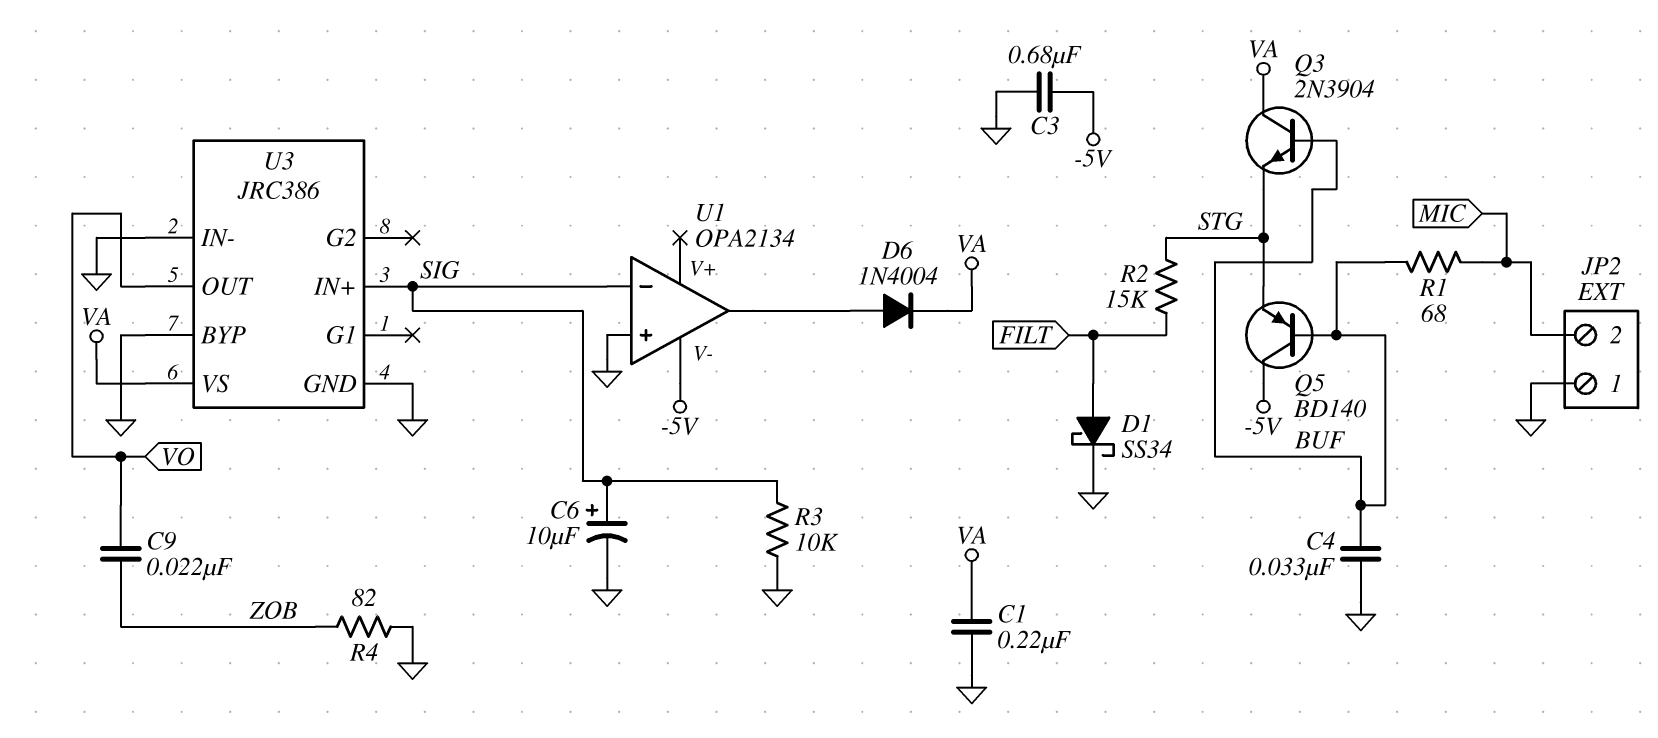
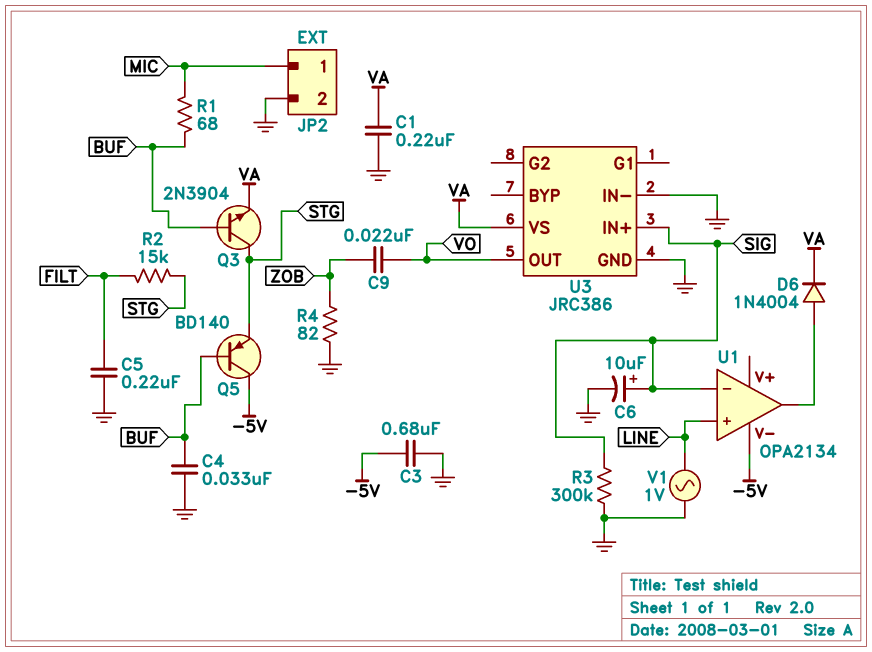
C5: none -> 220nF (FILT, GND)
D1: schottky SS34 (A FILT, K GND) -> none
JP2 pin 1: GND -> MIC
JP2 pin 2: MIC -> GND
Q3: NPN 2N3904 (B BUF, C VA, E STG) -> NPN 2N3904 (B BUF, C STG, E VA)
R3: 10k (GND, SIG) -> 300k (GND, SIG)
U1 pin in+: GND -> LINE
U3 pin BYP: GND -> none
V1: none -> AC 1V (GND, LINE)

